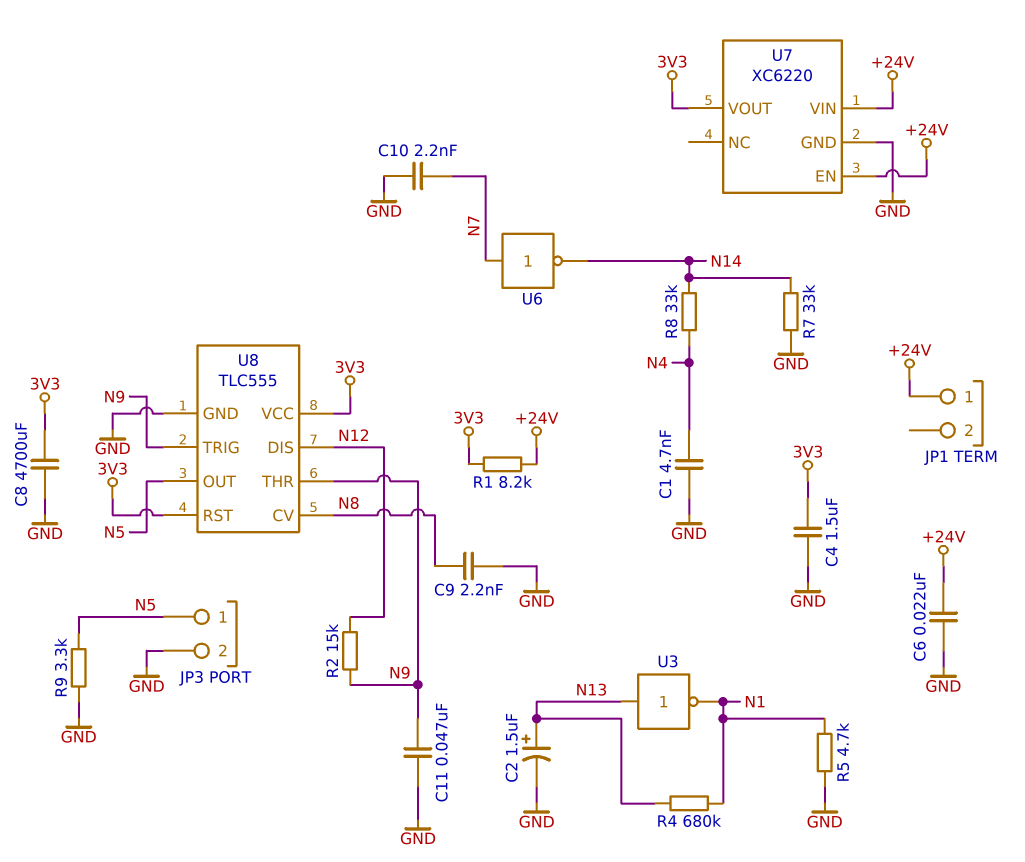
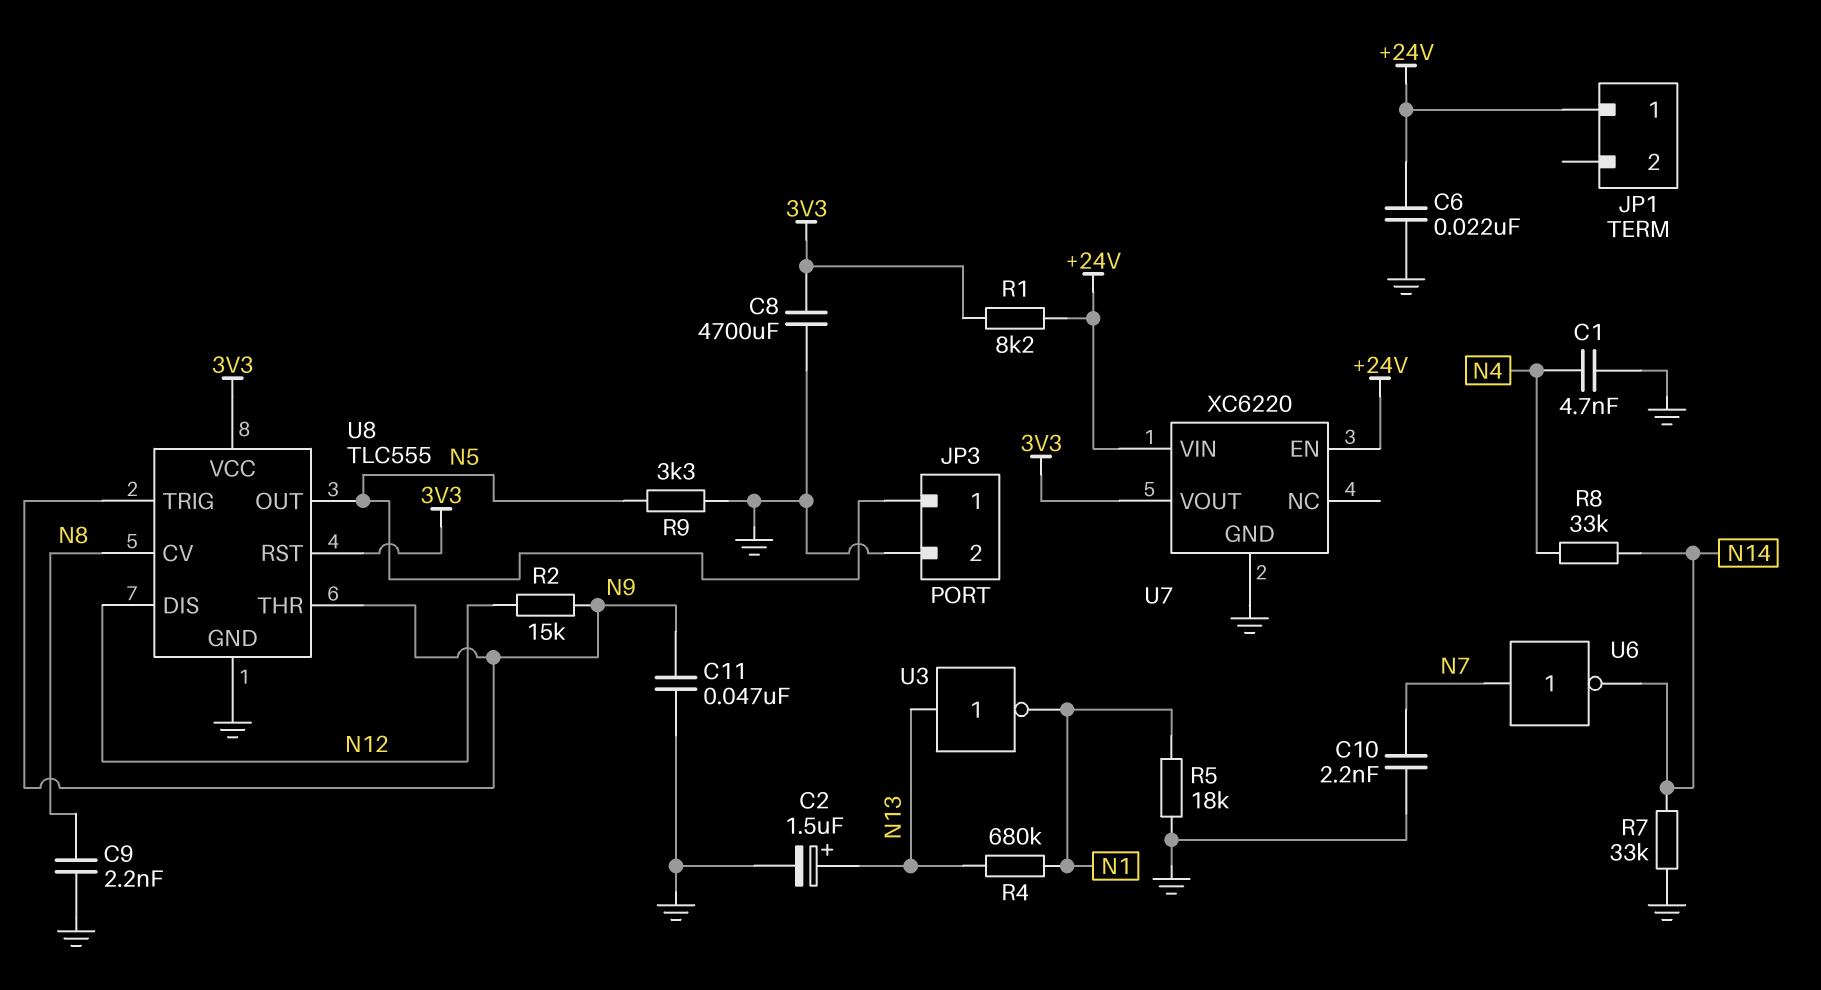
C4: 1.5uF (3V3, GND) -> none
R5: 4.7k (GND, N1) -> 18k (GND, N1)

